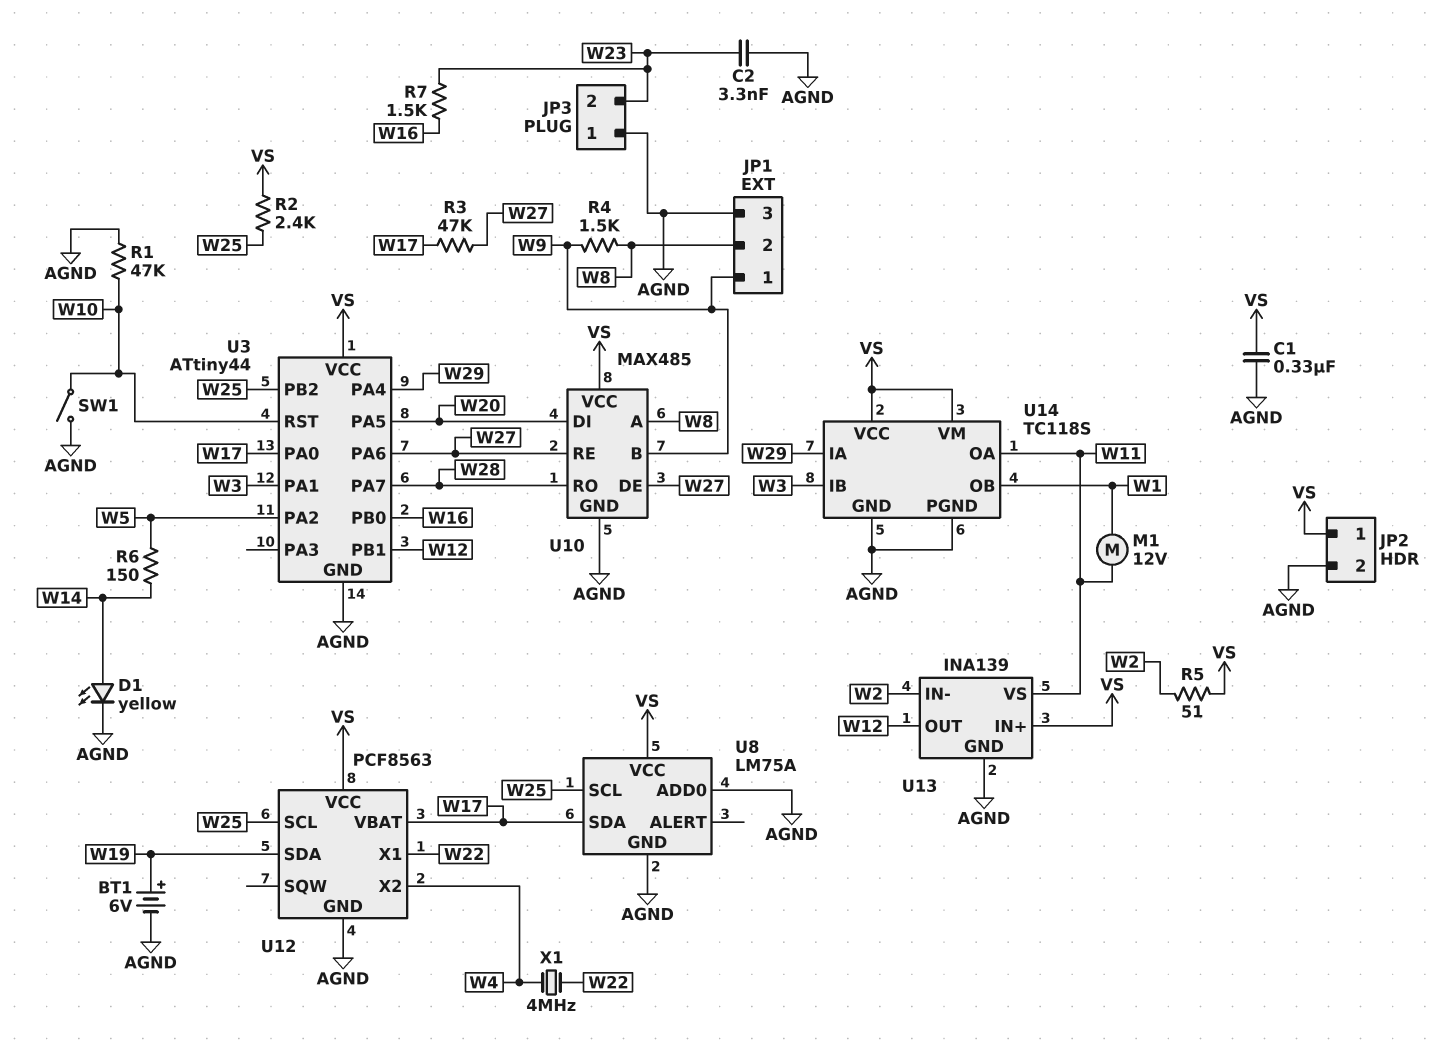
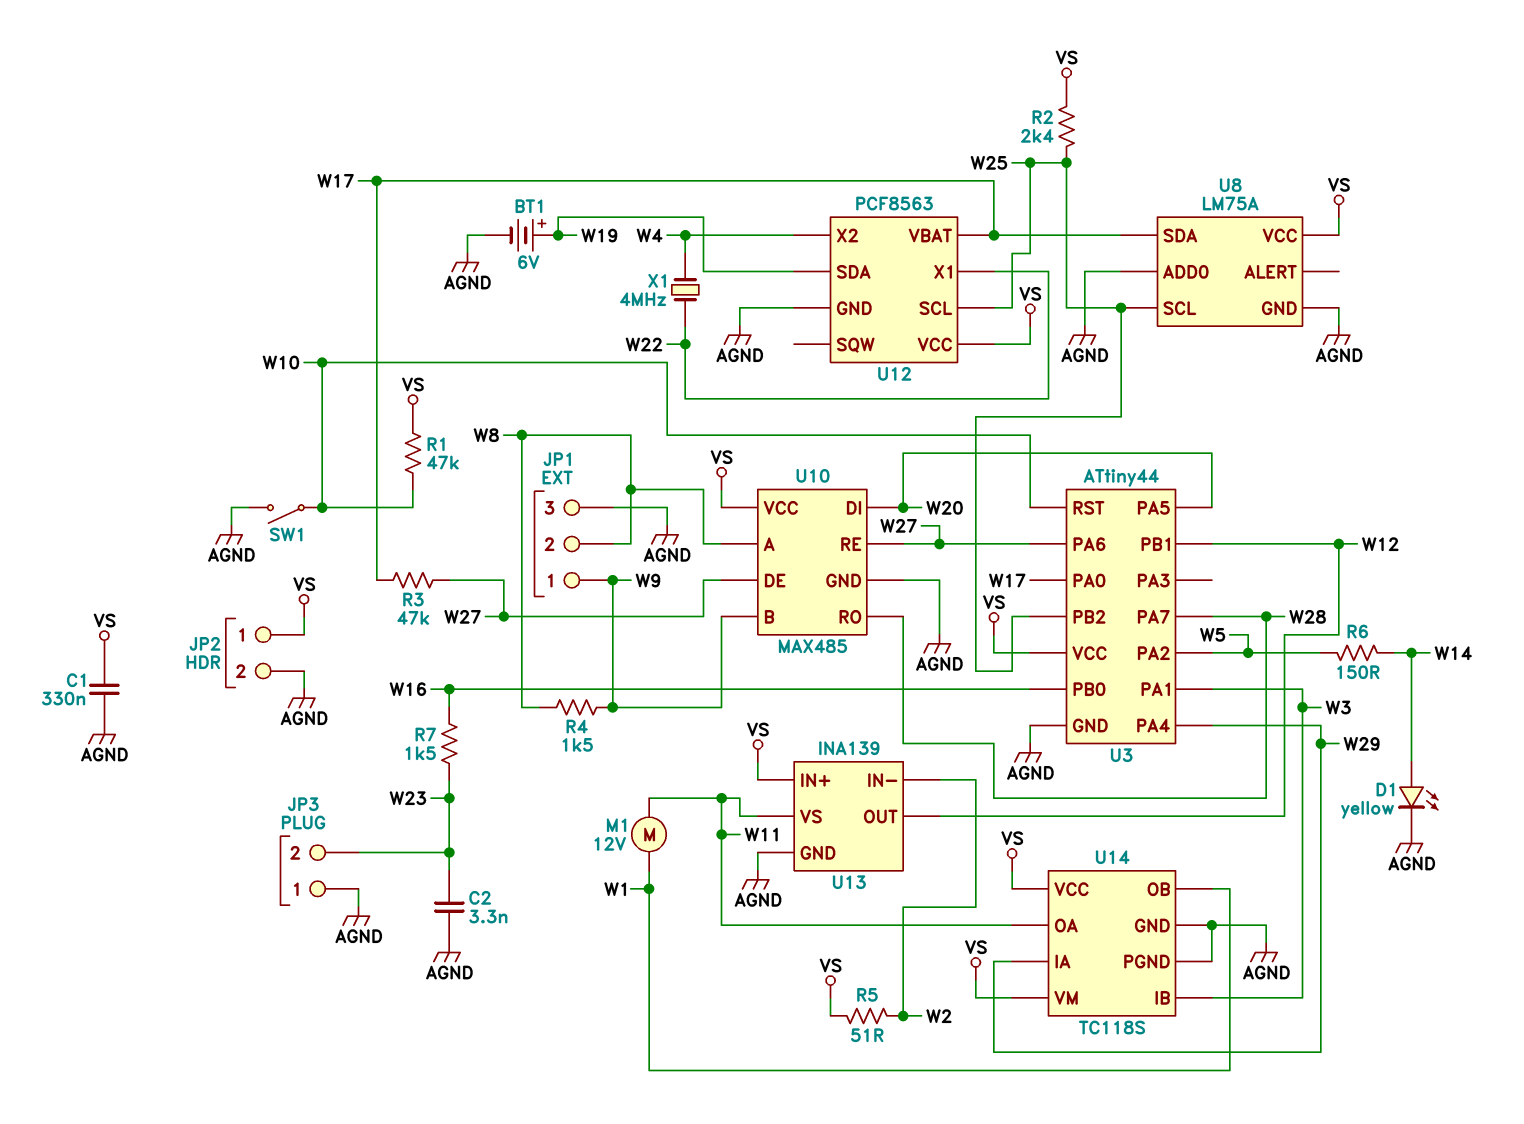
R1: 47k (AGND, W10) -> 47k (VS, W10)

